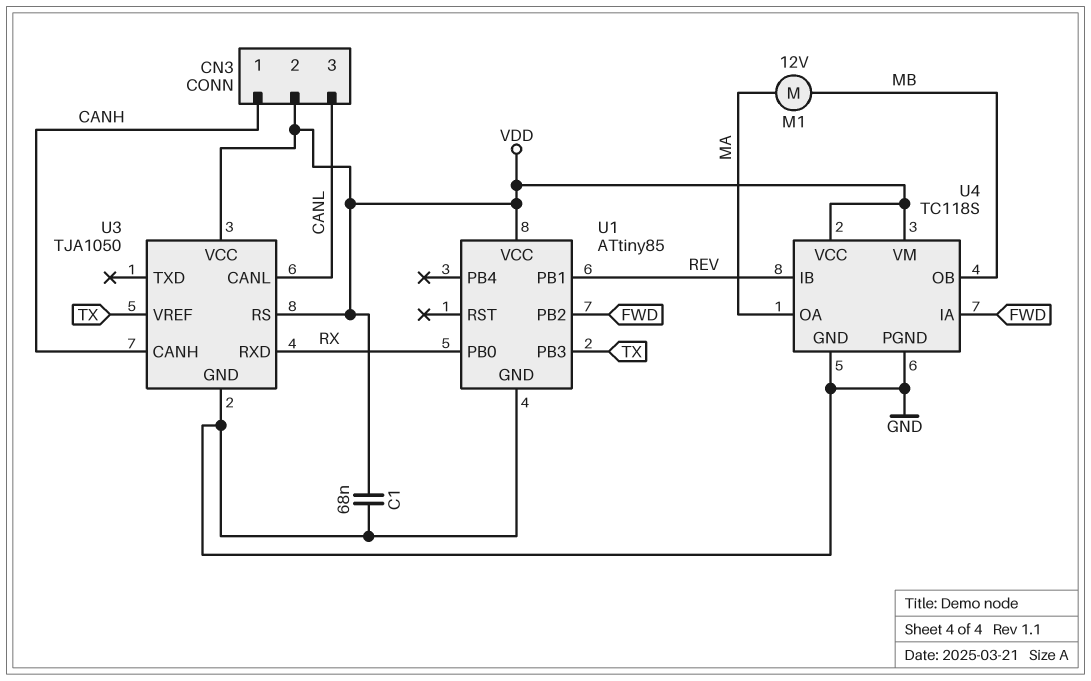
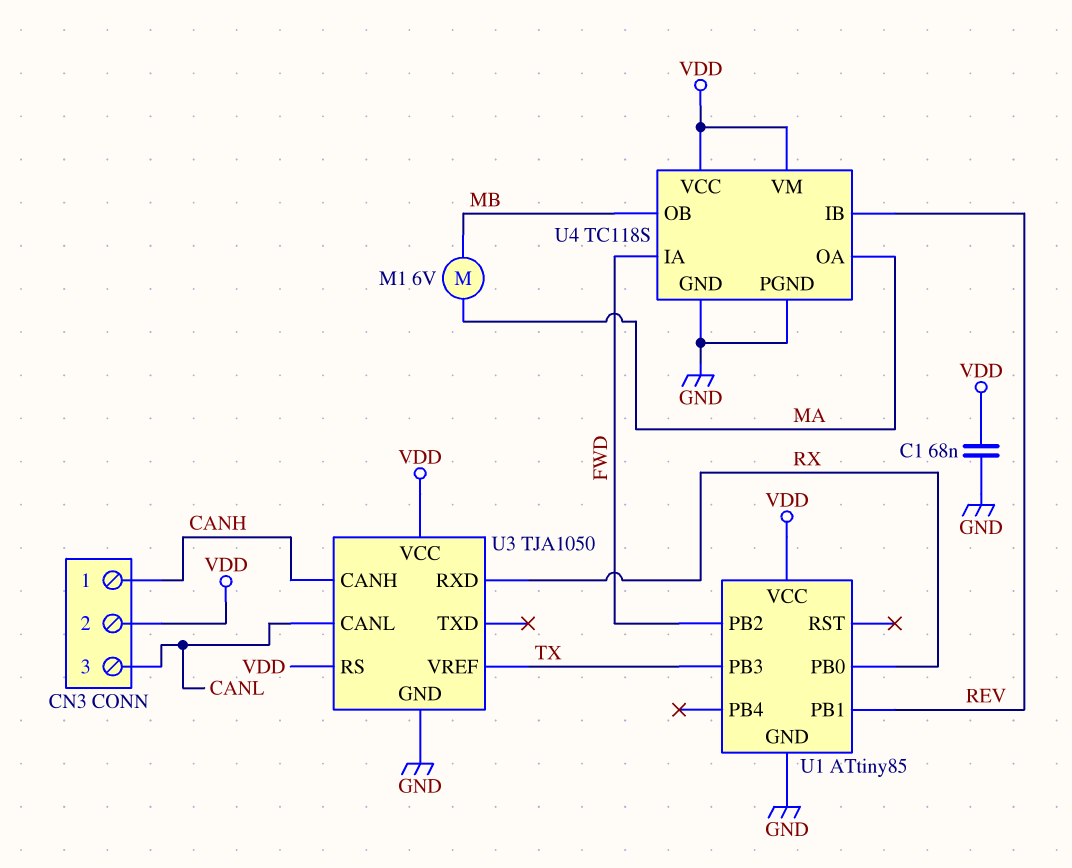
M1: motor 12V (MA, MB) -> motor 6V (MA, MB)

